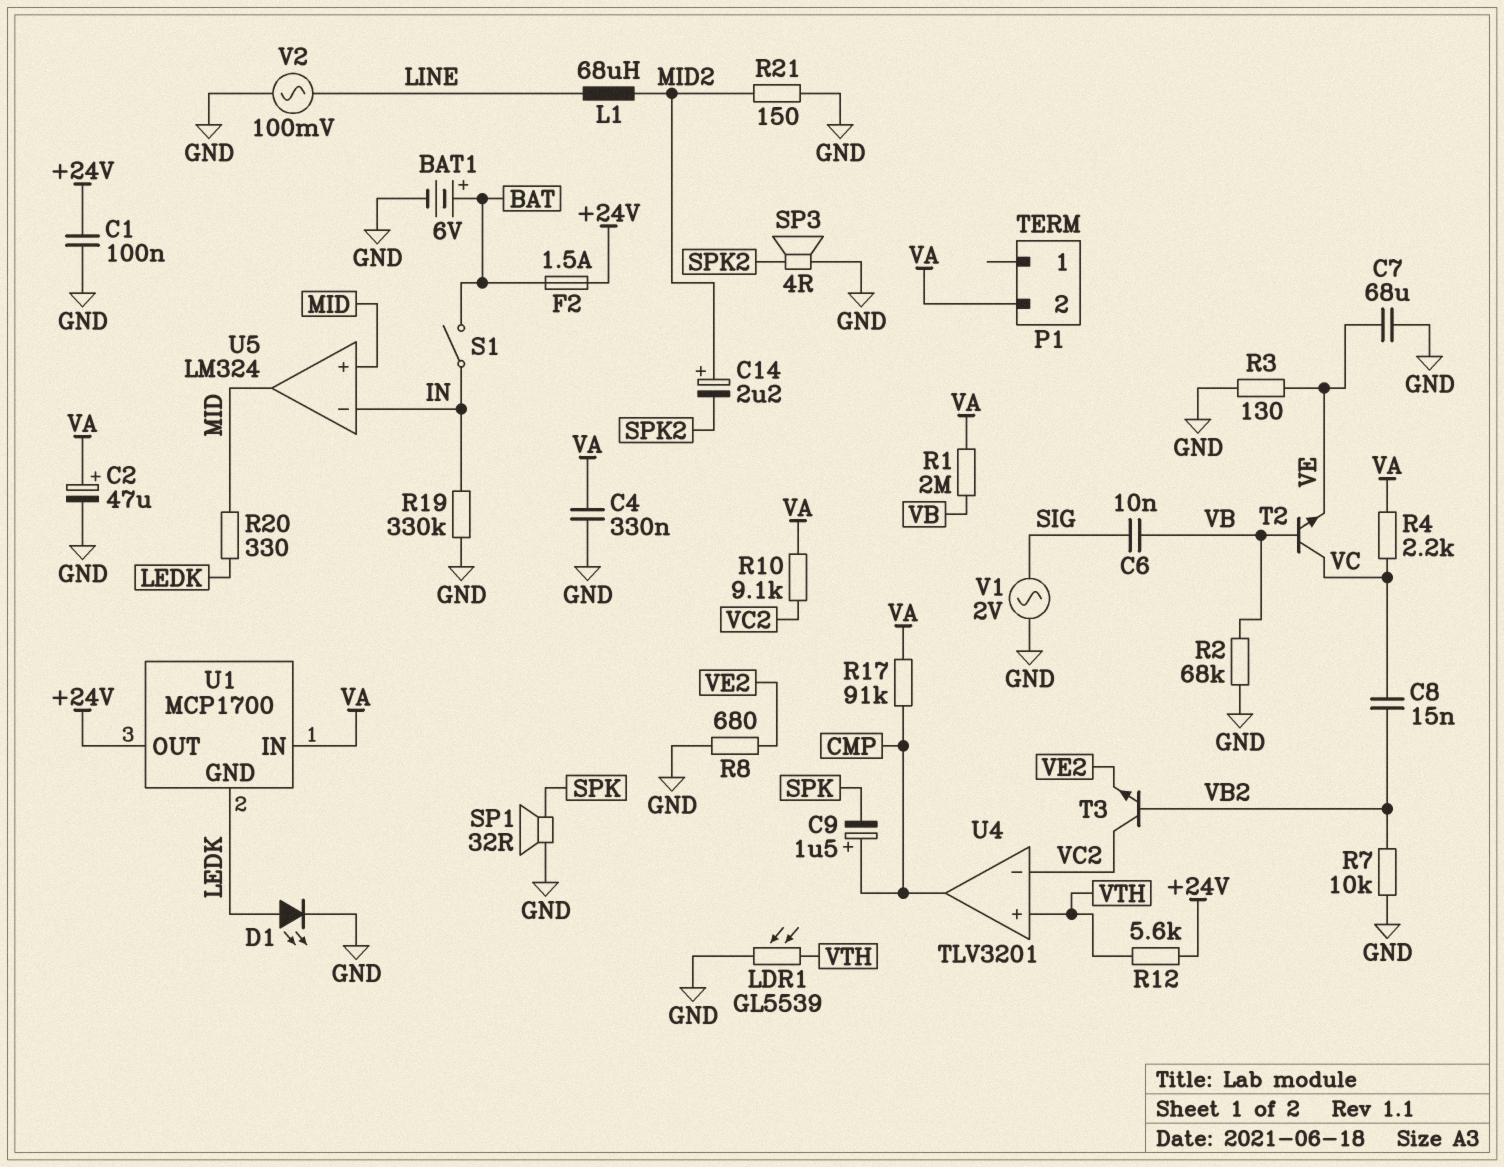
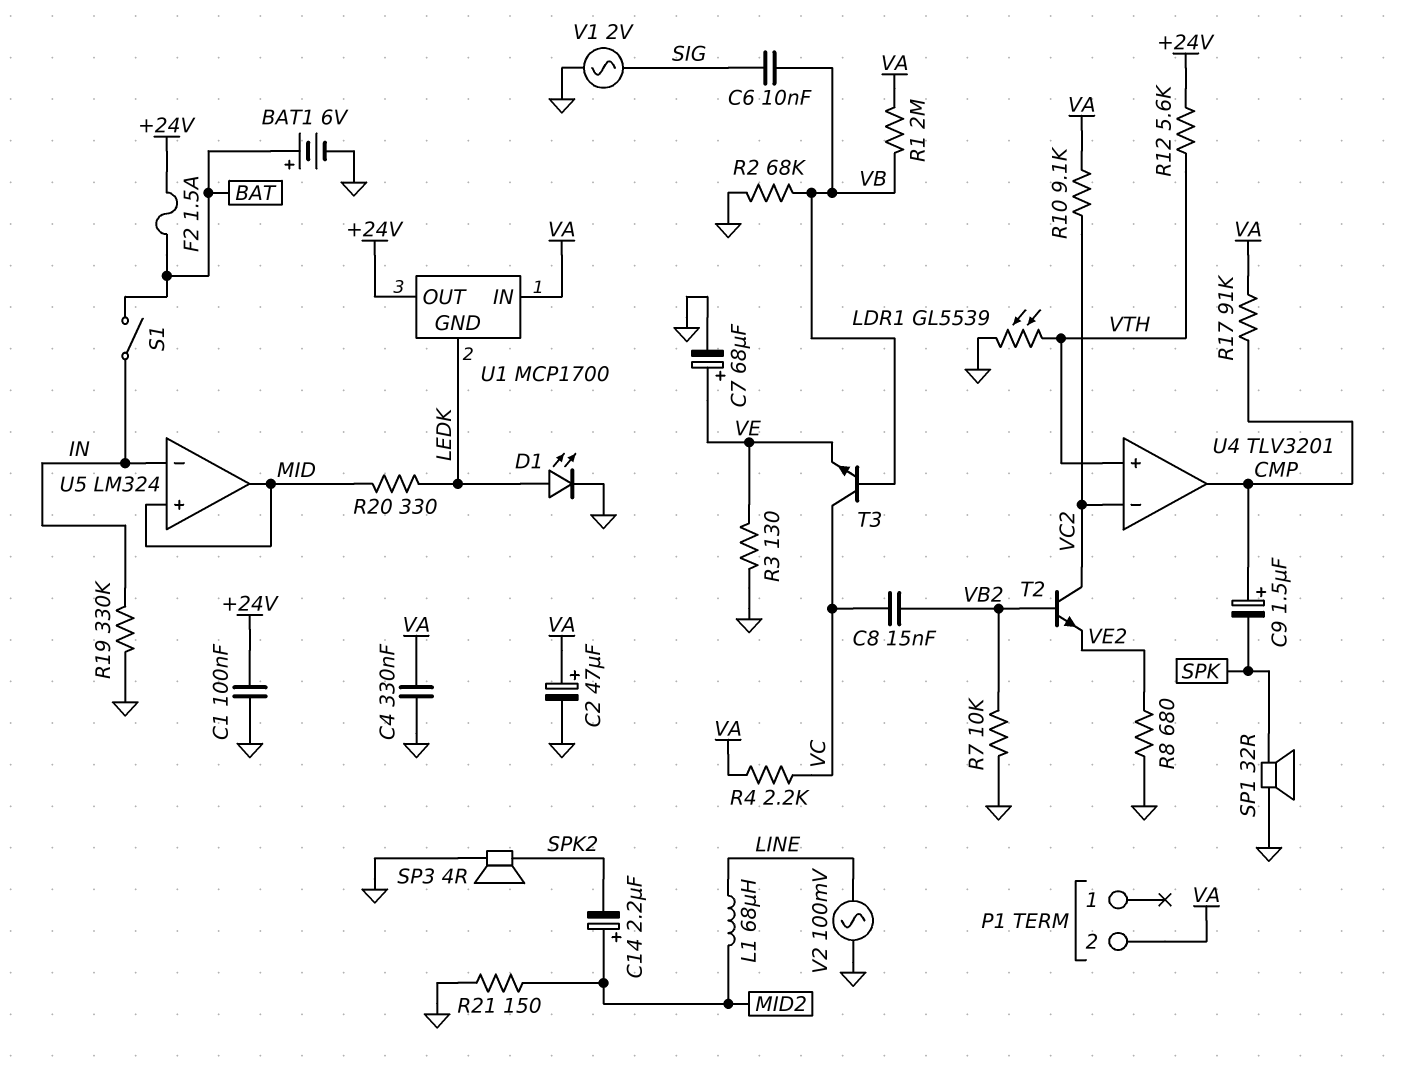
C7: 68uF (GND, VE) -> 68uF (plus VE, minus GND)
T2: NPN (B VB, C VC, E VE) -> NPN (B VB2, C VC2, E VE2)
T3: NPN (B VB2, C VC2, E VE2) -> NPN (B VB, C VC, E VE)

